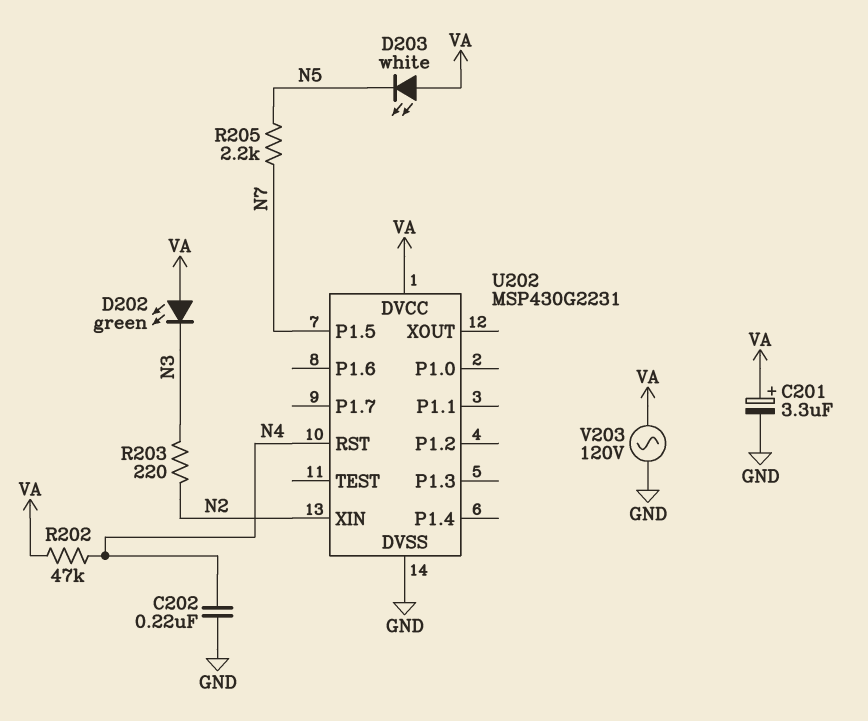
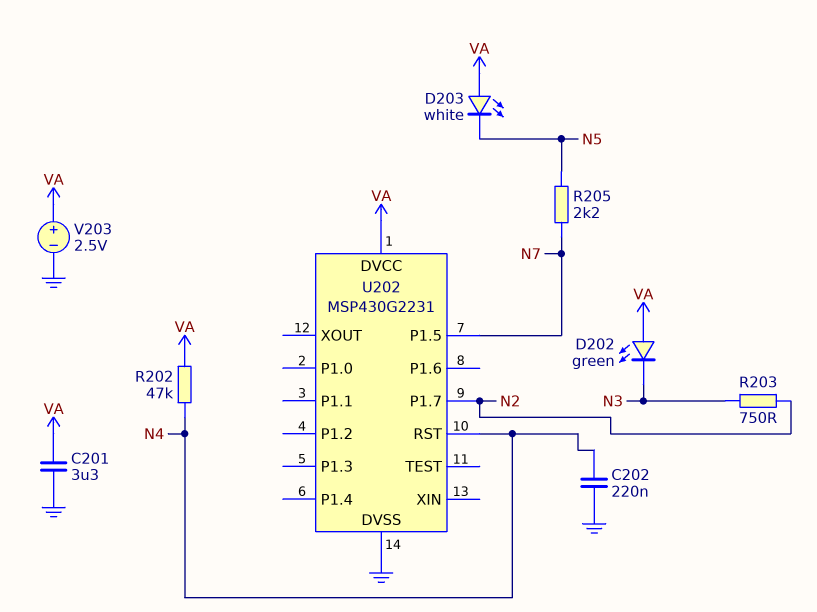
C201: 3.3uF (plus VA, minus GND) -> 3.3uF (GND, VA)
R203: 220 (N2, N3) -> 750 (N2, N3)
U202 pin P1.7: none -> N2
U202 pin XIN: N2 -> none
V203: AC 120V (GND, VA) -> 2.5V (plus VA, minus GND)

